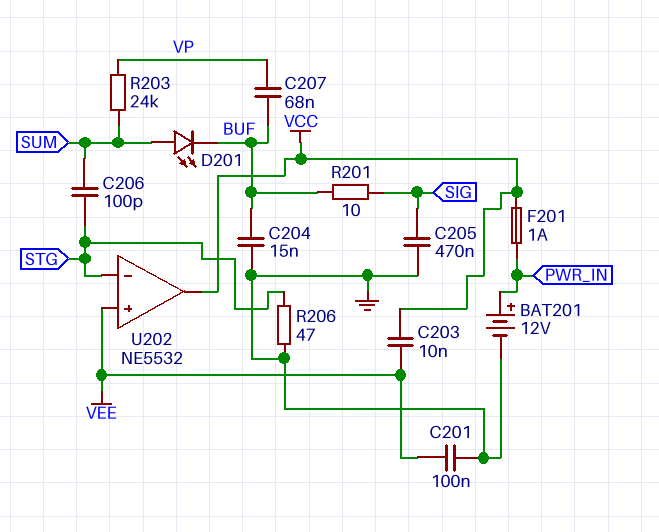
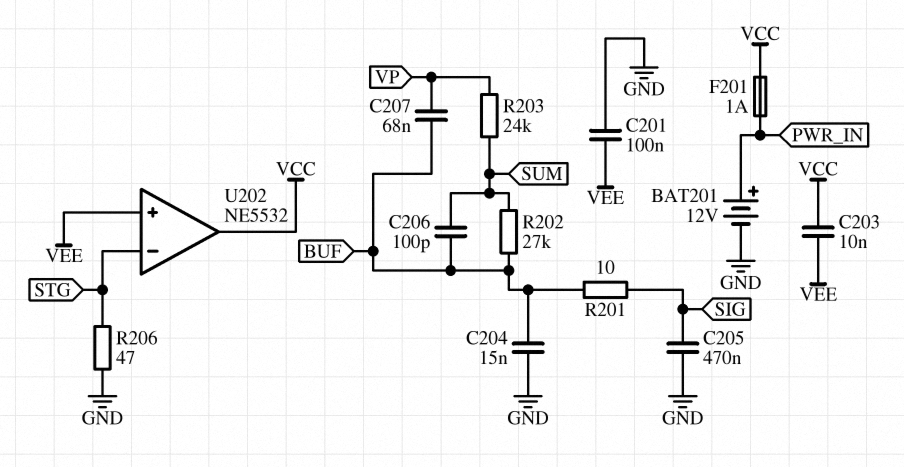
C206: 100pF (STG, SUM) -> 100pF (BUF, SUM)
D201: LED (A SUM, K BUF) -> none
R202: none -> 27k (BUF, SUM)

